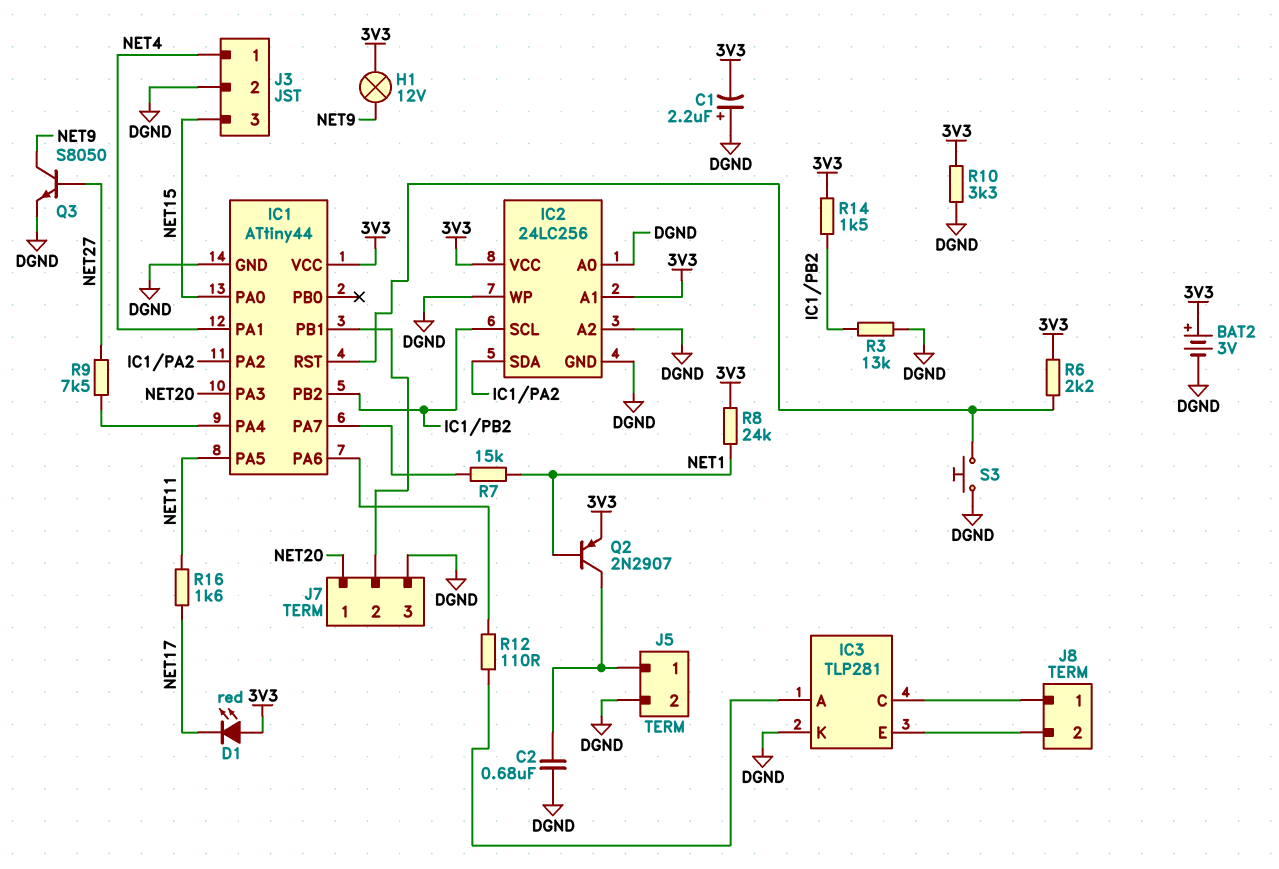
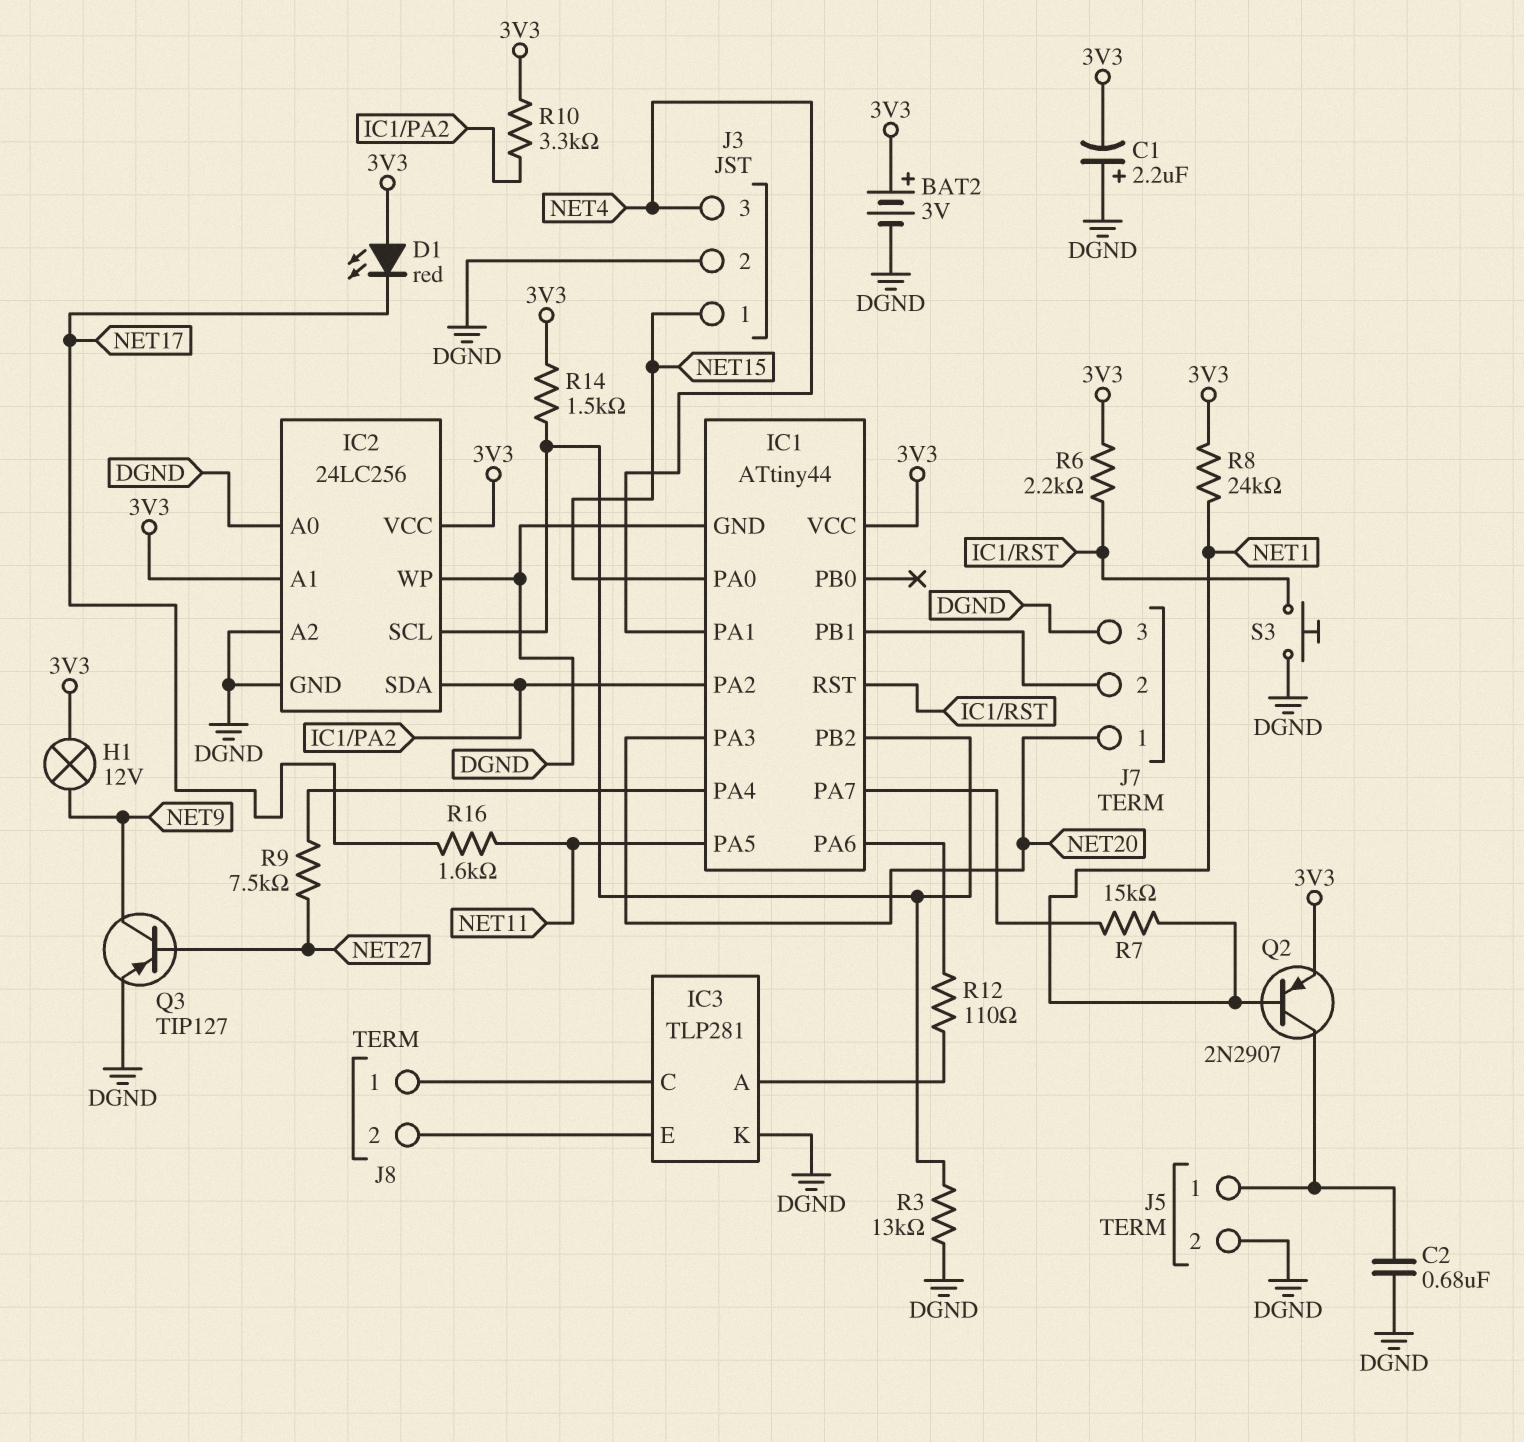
J3 pin 1: NET4 -> NET15
J3 pin 3: NET15 -> NET4
Q3: NPN S8050 (B NET27, C NET9, E DGND) -> PNP TIP127 (B NET27, C NET9, E DGND)
R10: 3.3k (3V3, DGND) -> 3.3k (3V3, IC1/PA2)

